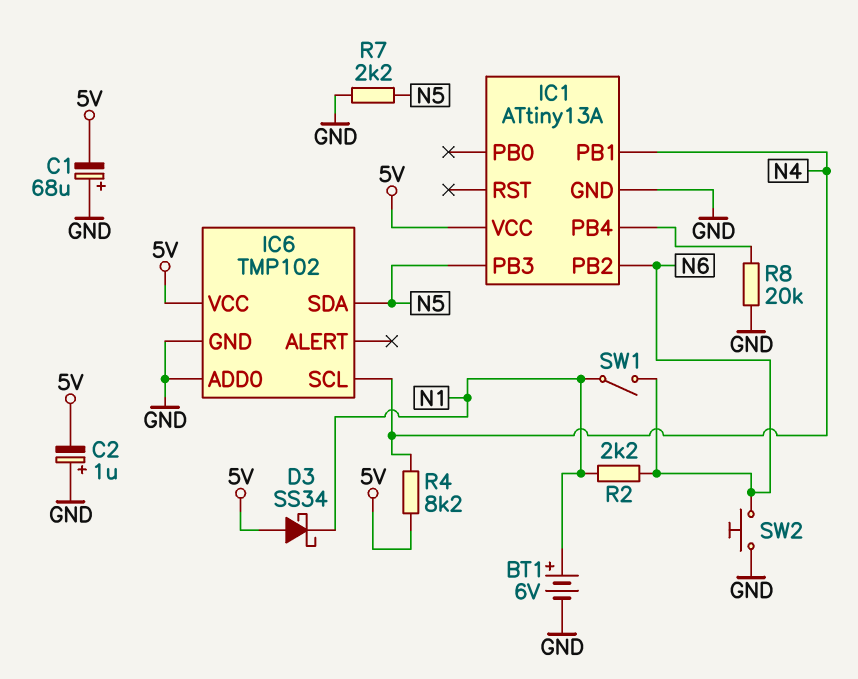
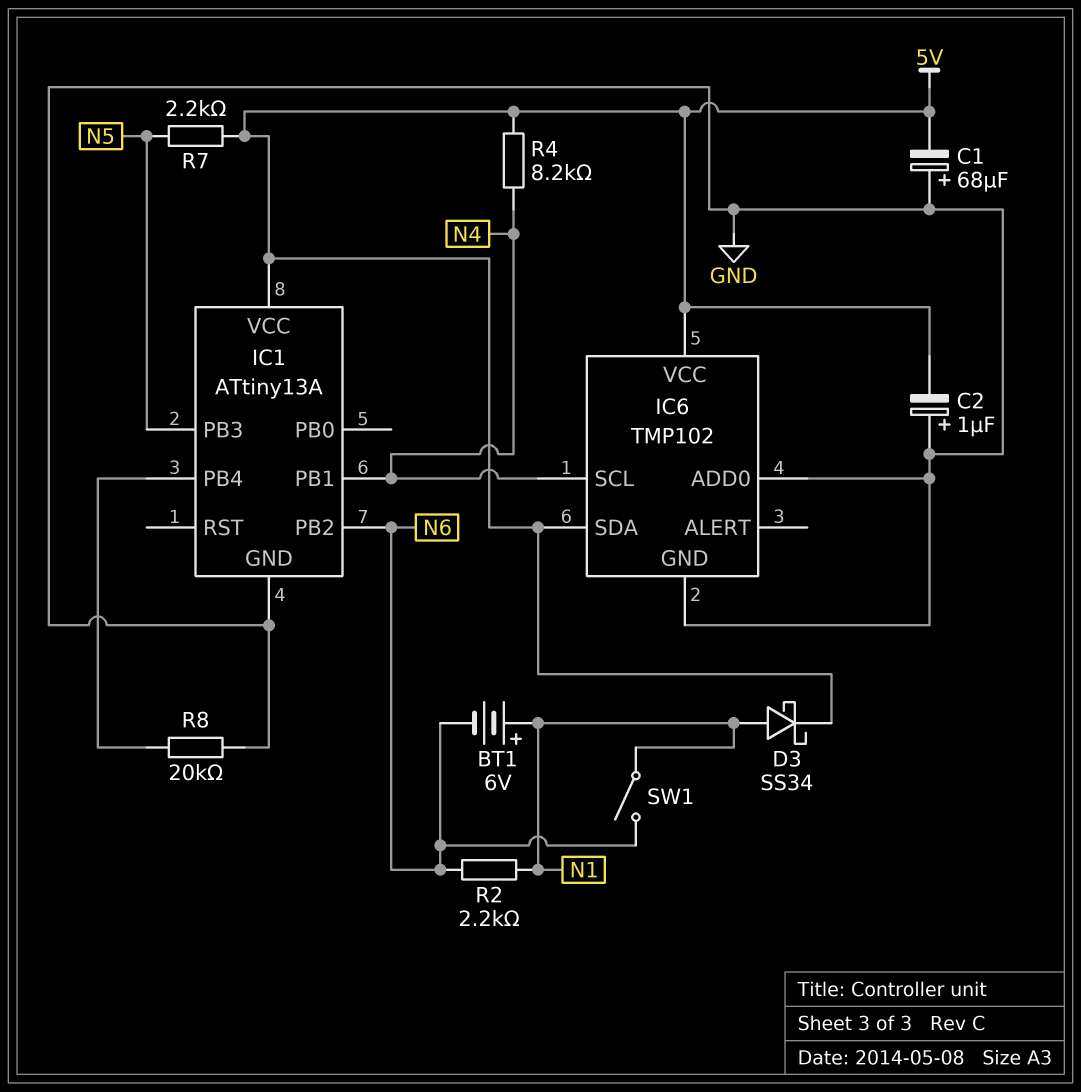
BT1: 6V (plus N1, minus GND) -> 6V (plus N1, minus N6)
D3: schottky SS34 (A 5V, K N1) -> schottky SS34 (A N1, K 5V)
IC6 pin SDA: N5 -> 5V
R7: 2.2k (GND, N5) -> 2.2k (5V, N5)
SW2: button (GND, N6) -> none

